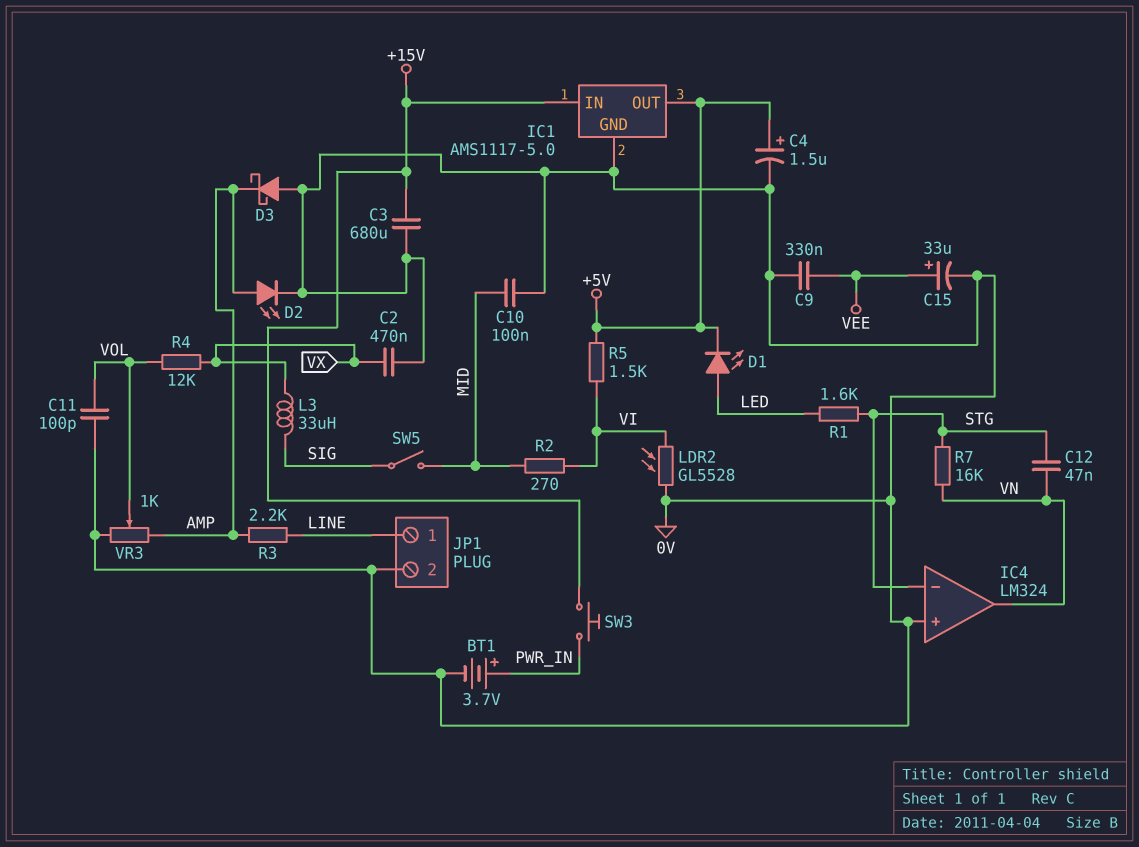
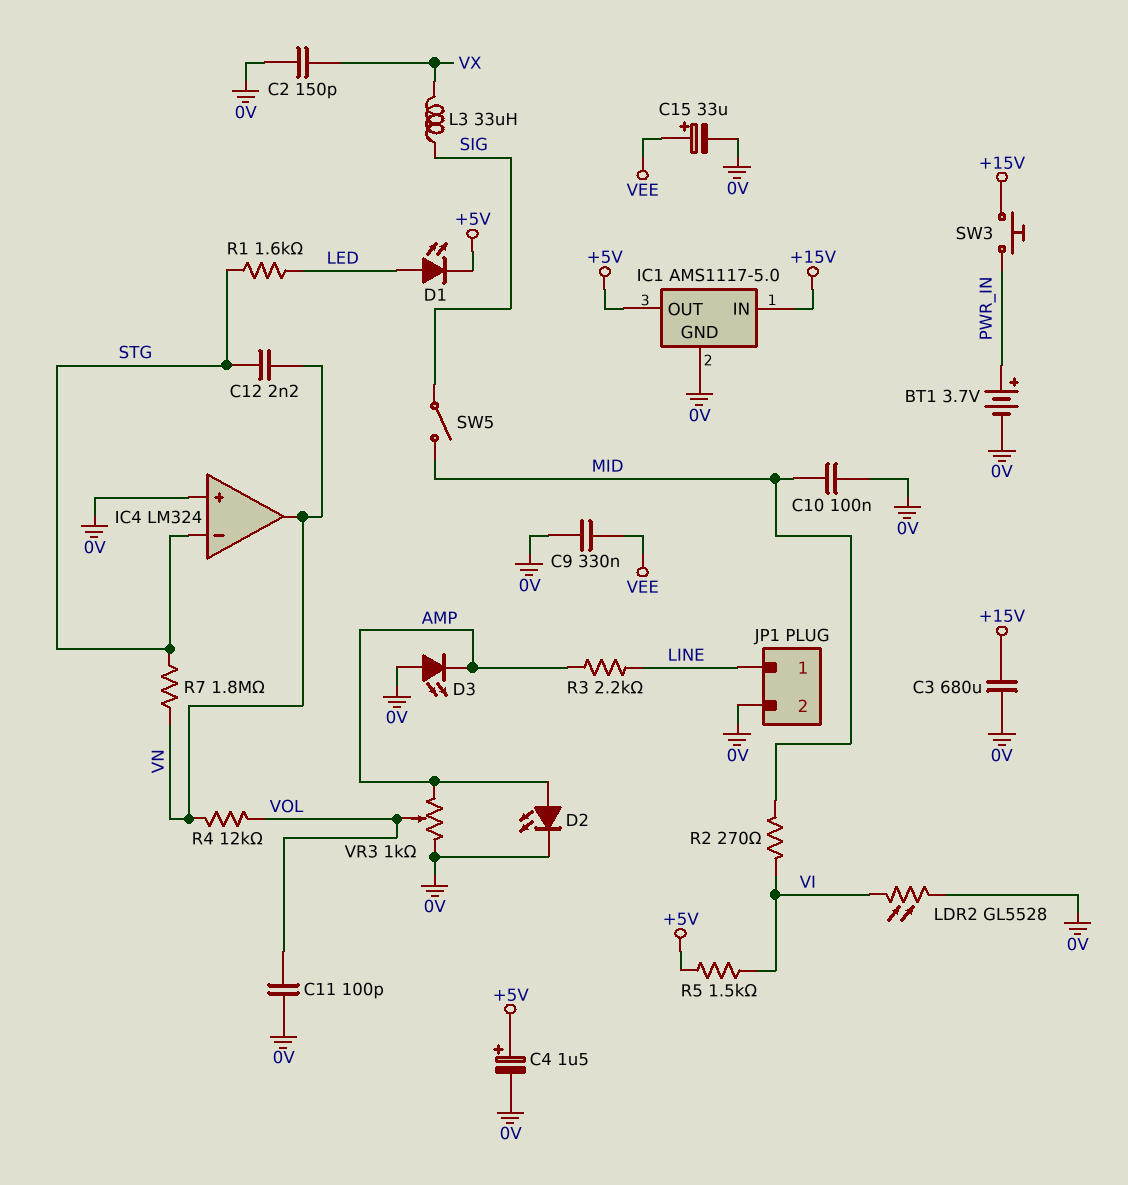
C2: 470nF (0V, VX) -> 150pF (0V, VX)
C12: 47nF (STG, VN) -> 2.2nF (STG, VN)
D3: schottky (A 0V, K AMP) -> LED (A 0V, K AMP)
R4: 12k (VOL, VX) -> 12k (VN, VOL)
R7: 16k (STG, VN) -> 1.8M (STG, VN)

